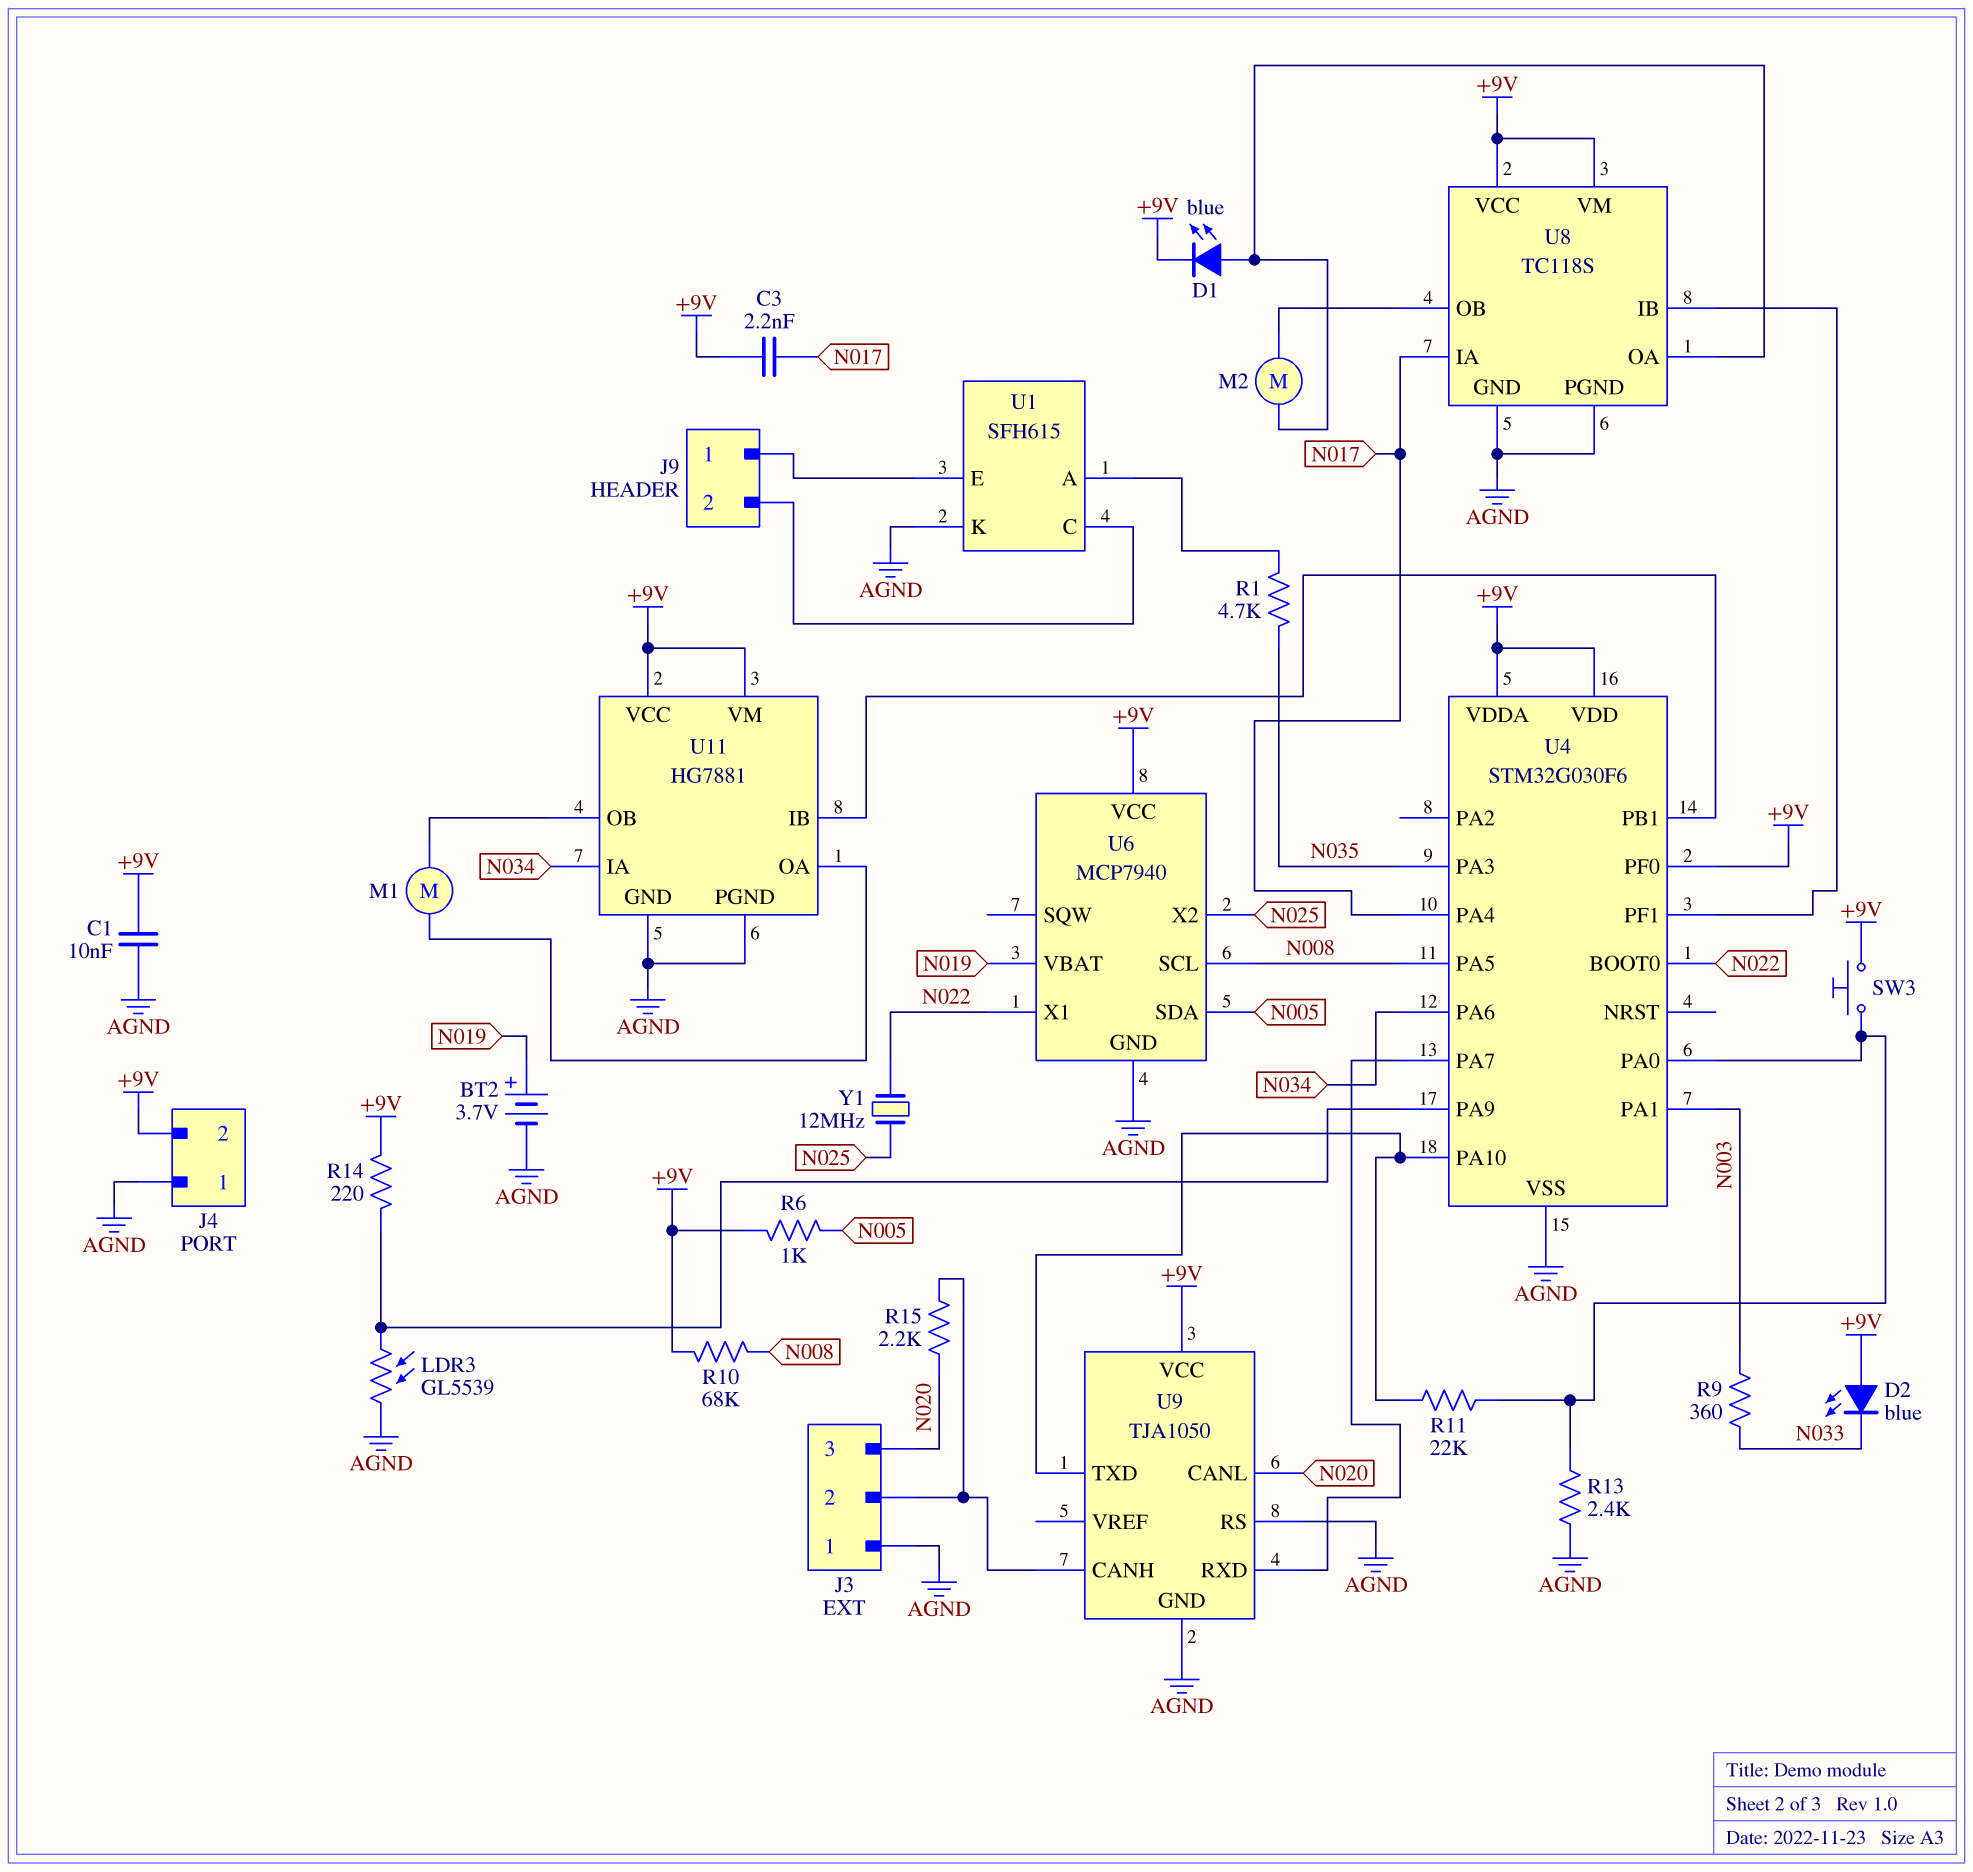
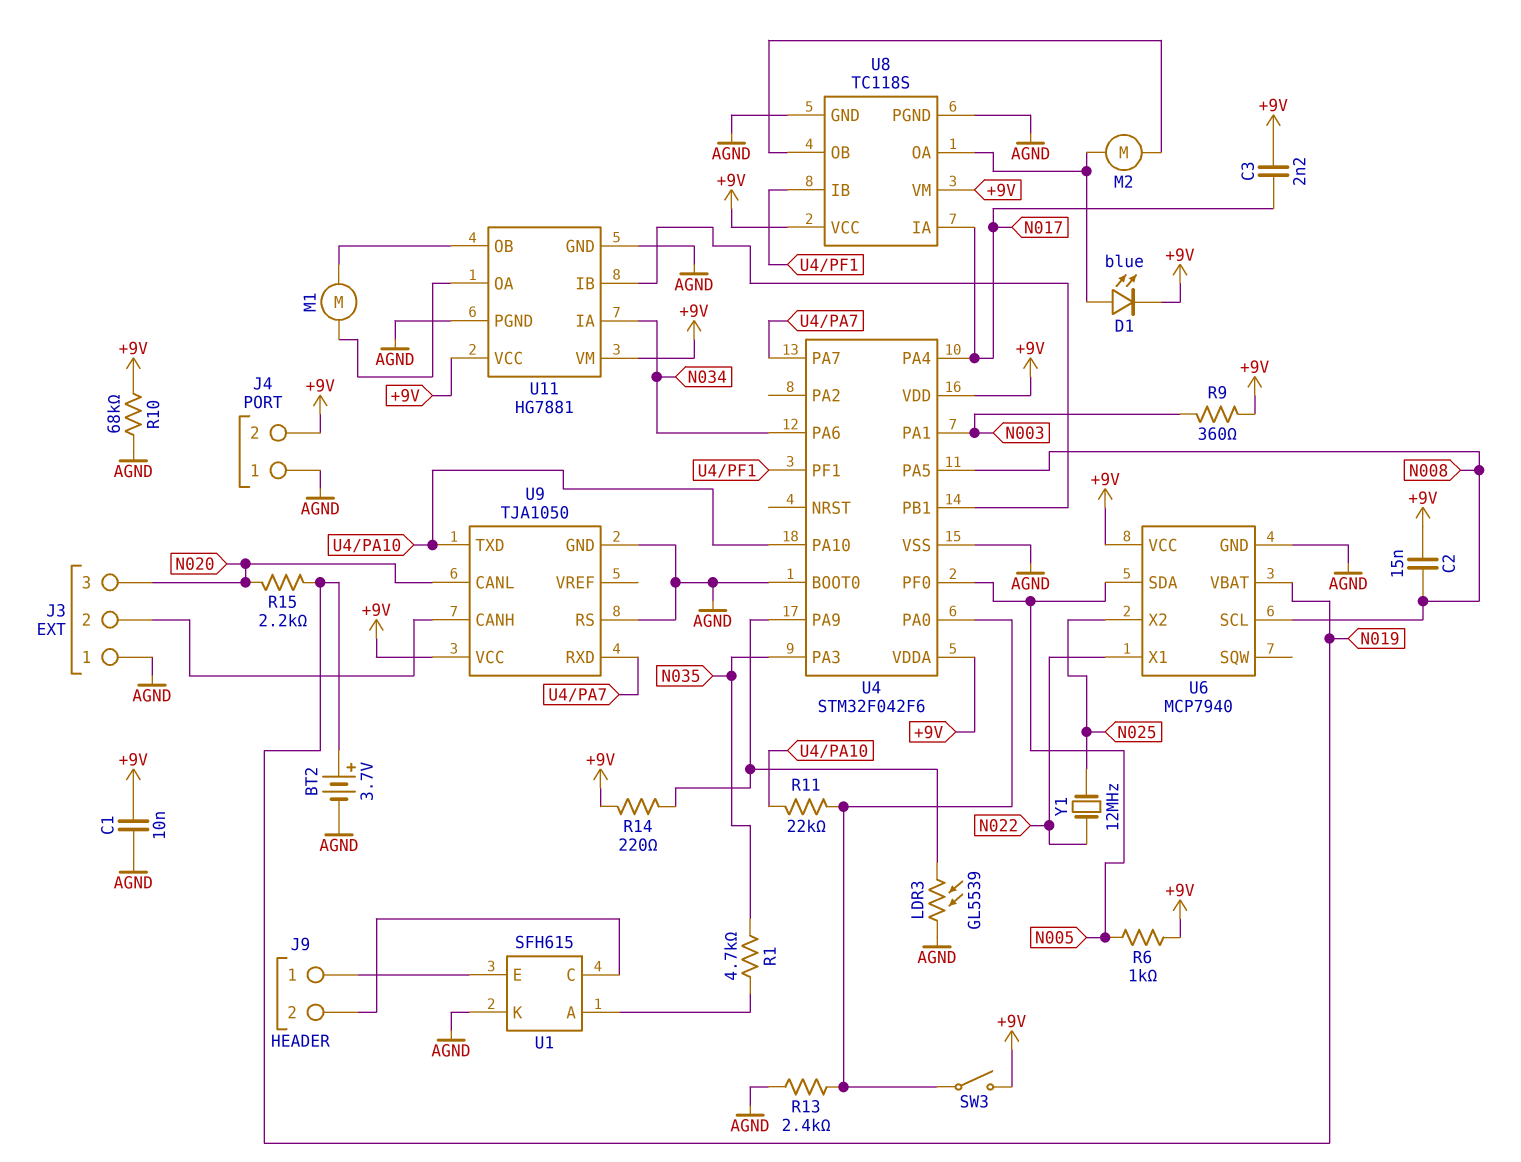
C2: none -> 15nF (+9V, N008)
D2: LED blue (A +9V, K N033) -> none
R9: 360 (N003, N033) -> 360 (+9V, N003)
R10: 68k (+9V, N008) -> 68k (+9V, AGND)
R15: 2.2k (J3/2, N020) -> 2.2k (N019, N020)
SW3: button (+9V, U4/PA0) -> switch (+9V, U4/PA0)
U4: STM32G030F6 -> STM32F042F6
U4 pin BOOT0: N022 -> AGND
U4 pin PF0: +9V -> N005

